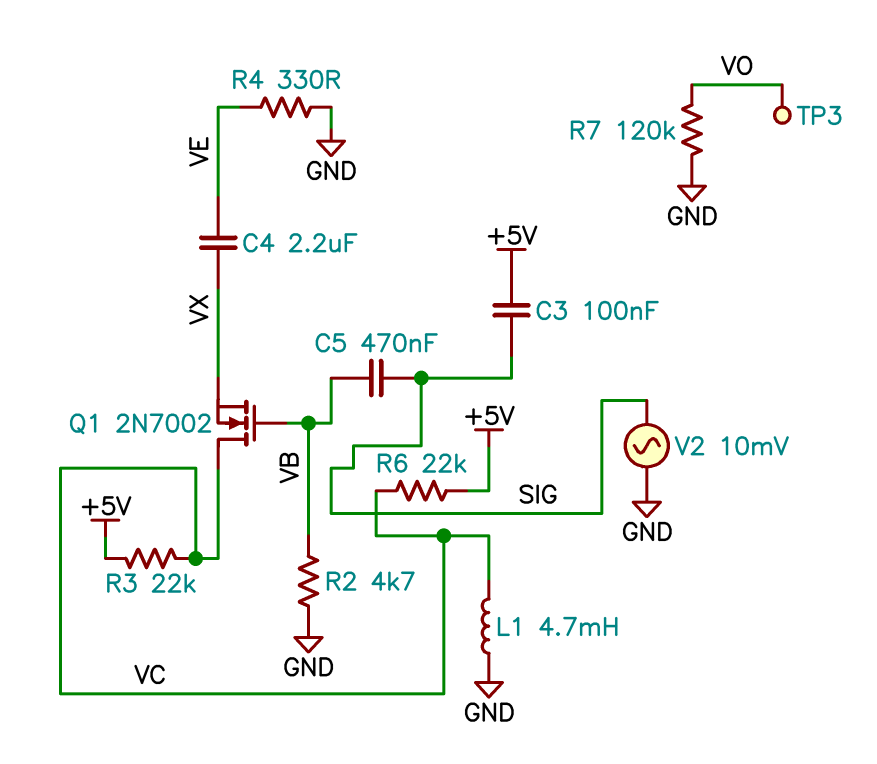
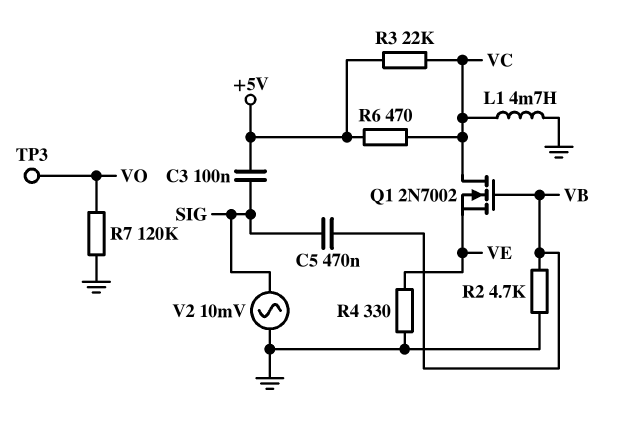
C4: 2.2uF (VE, VX) -> none
Q1: NMOS 2N7002 (G VB, D VC, S VX) -> NMOS 2N7002 (G VB, D VC, S VE)
R6: 22k (+5V, VC) -> 470 (+5V, VC)

